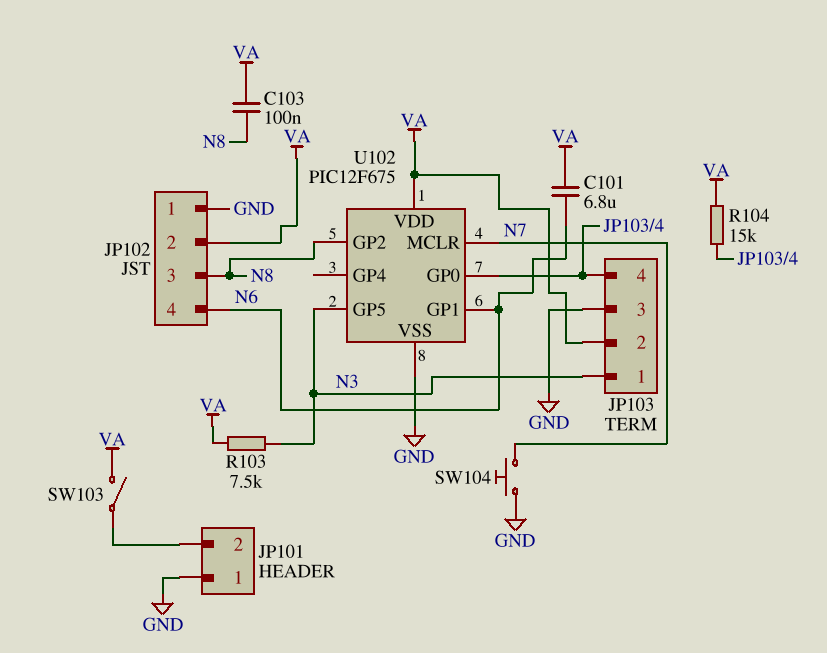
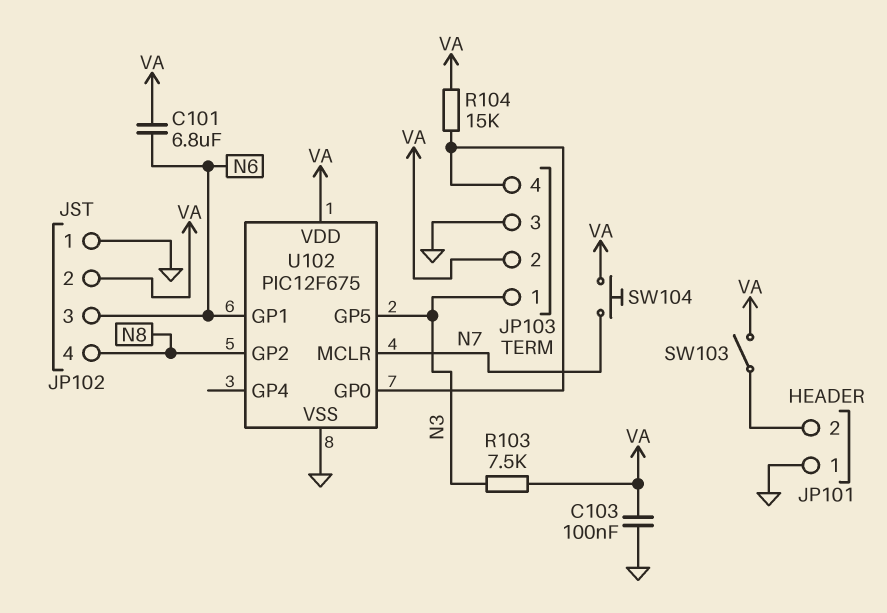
C103: 100nF (N8, VA) -> 100nF (GND, VA)
JP102 pin 3: N8 -> N6
JP102 pin 4: N6 -> N8
SW104: button (GND, N7) -> button (N7, VA)

